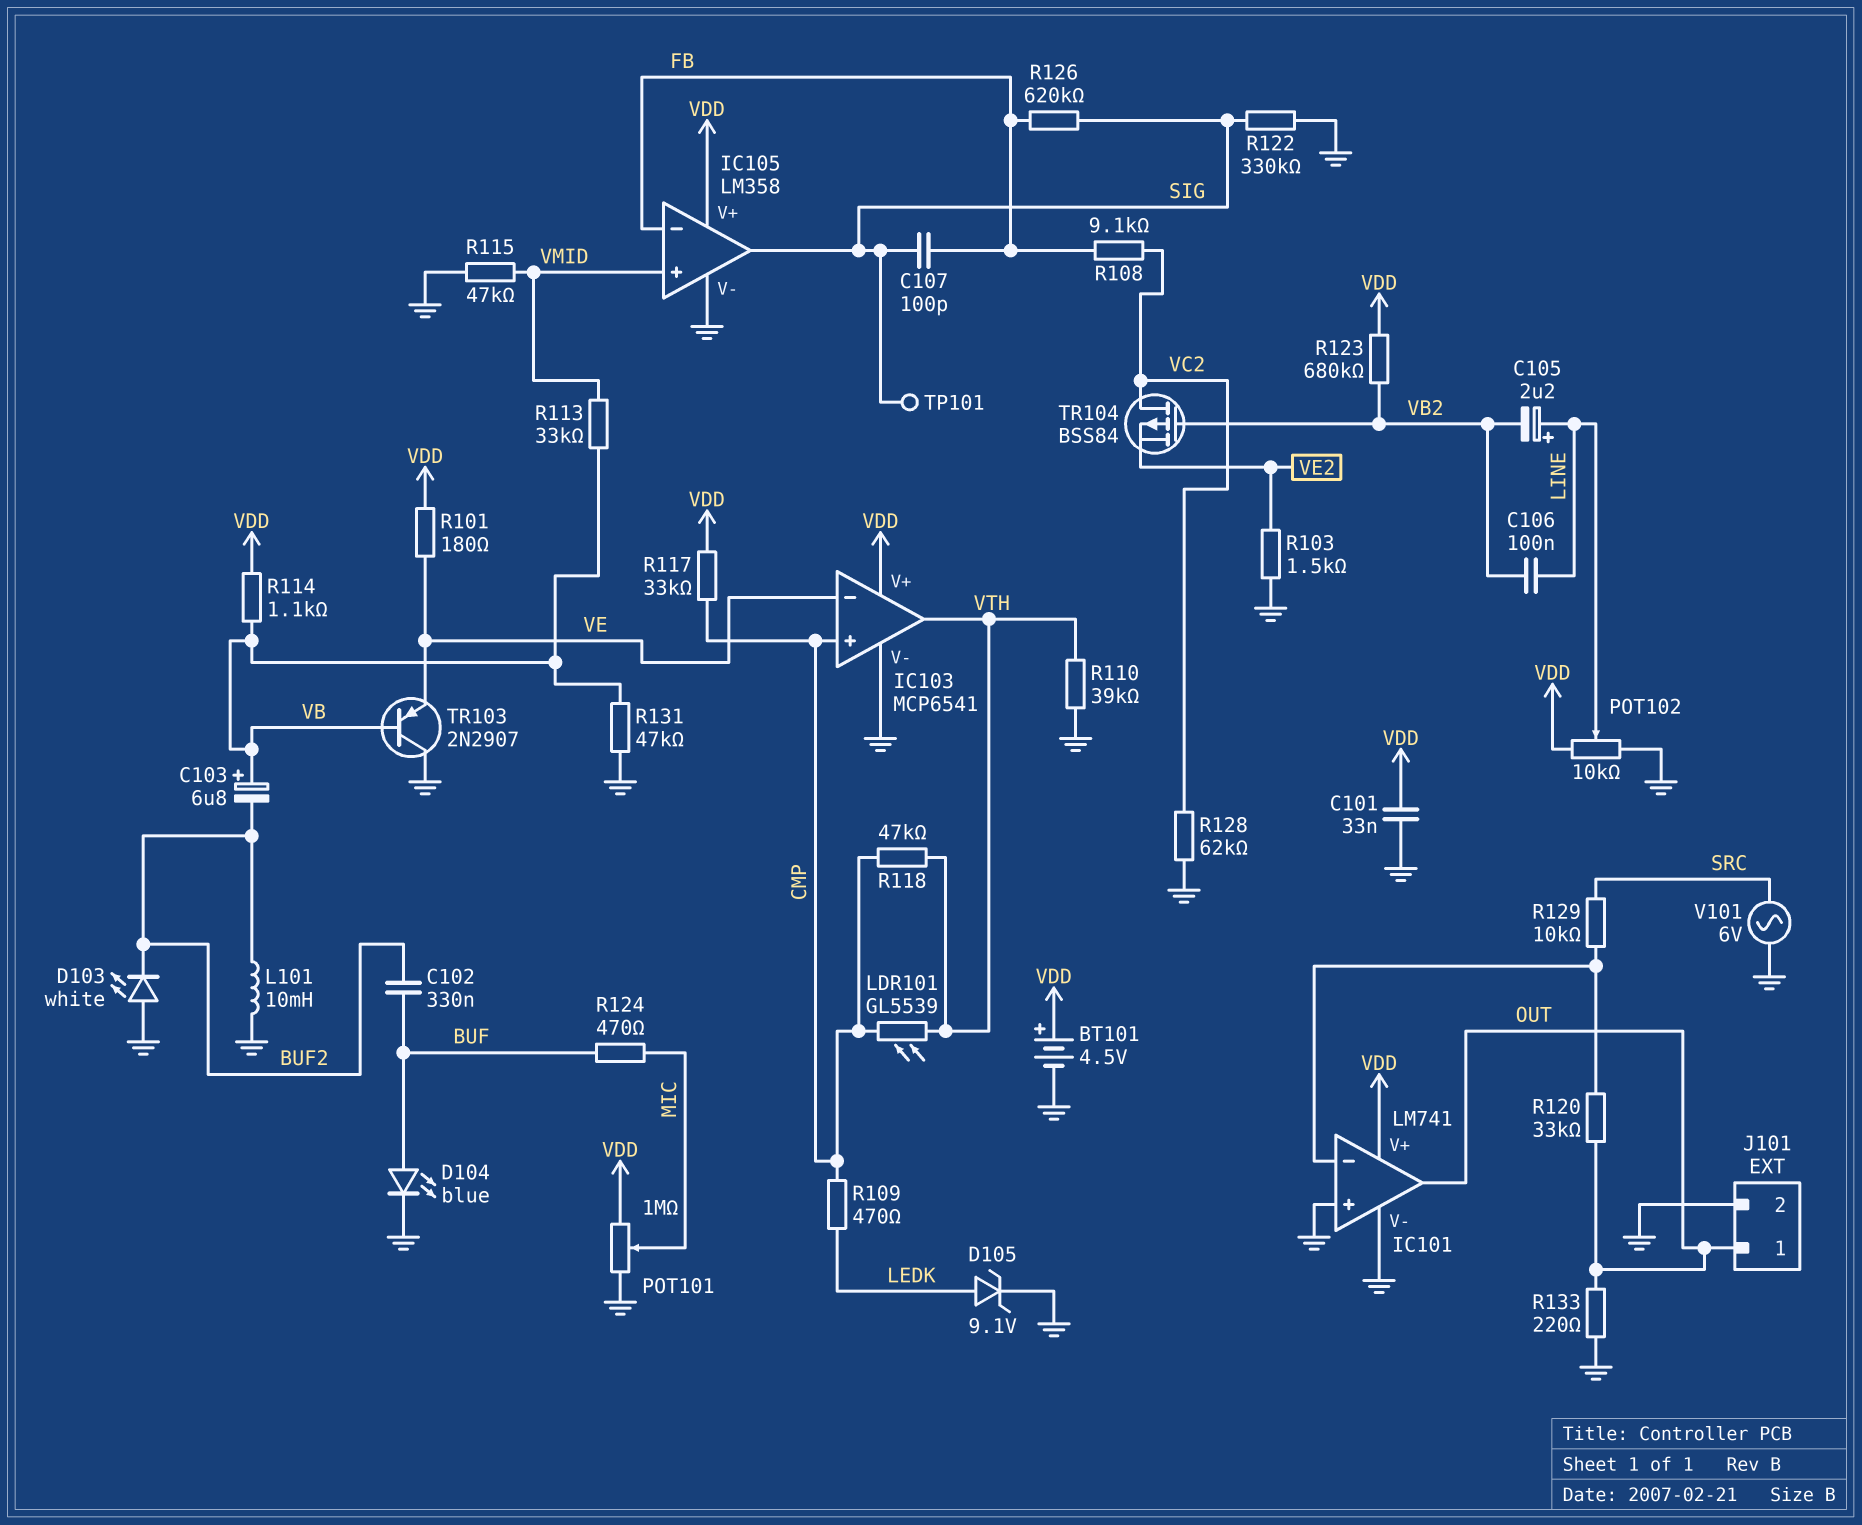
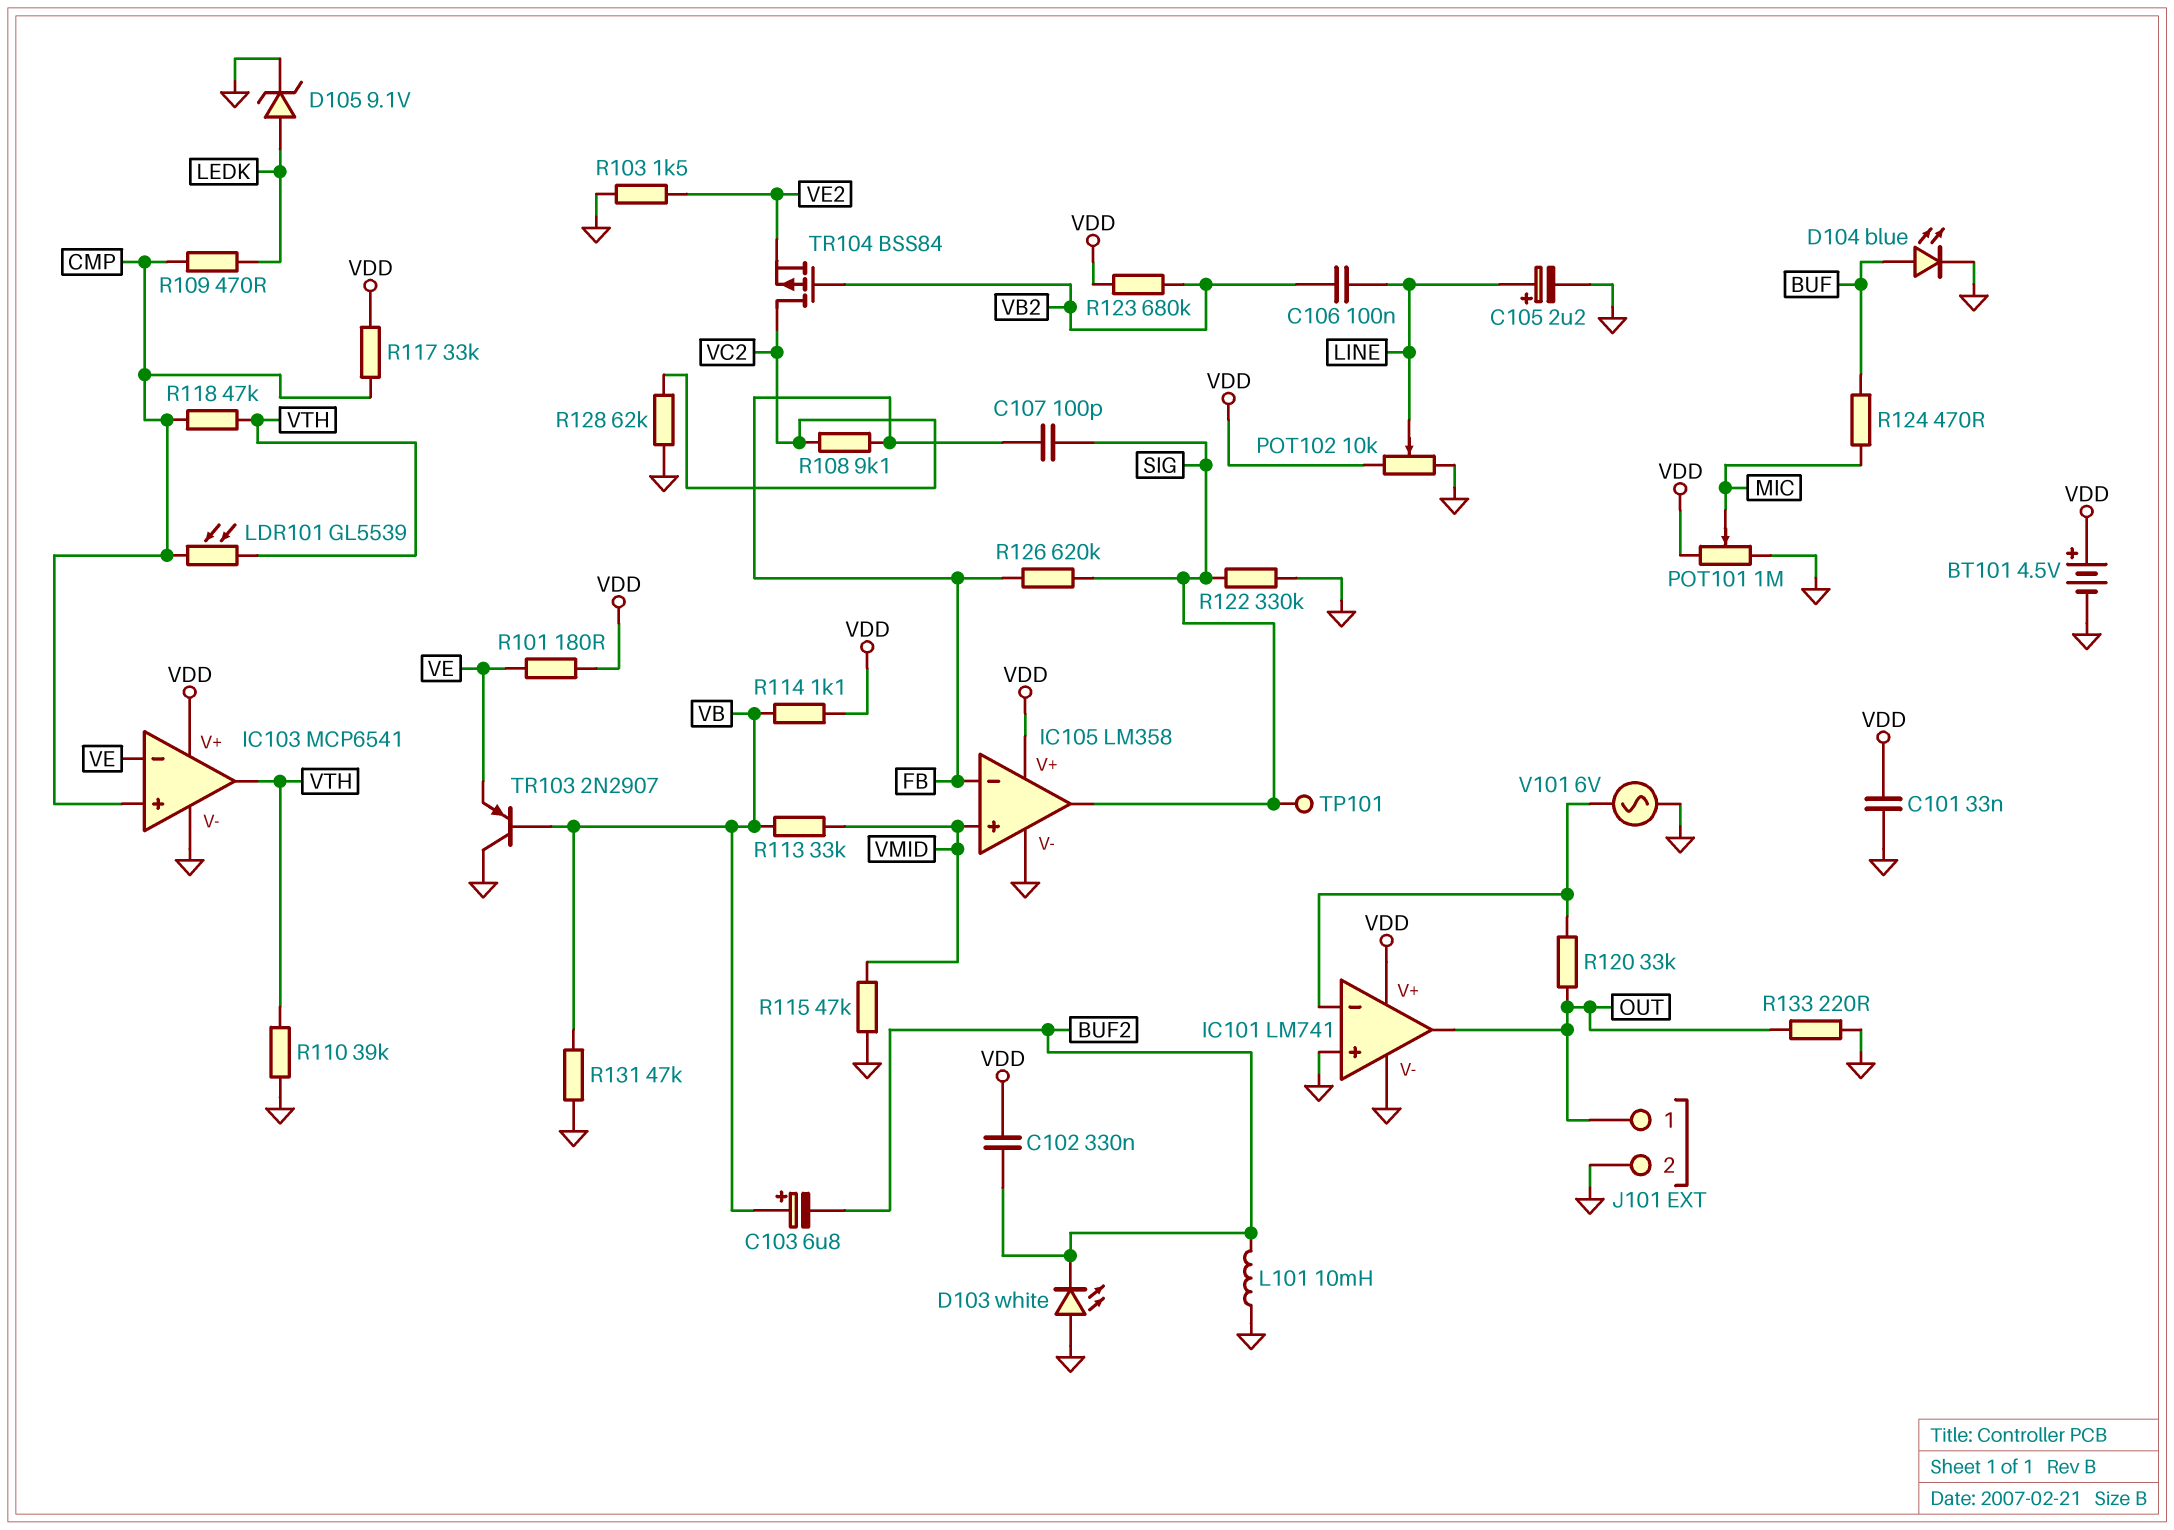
C102: 330nF (BUF, BUF2) -> 330nF (BUF2, VDD)
C105: 2.2uF (plus LINE, minus VB2) -> 2.2uF (plus LINE, minus GND)
R129: 10k (IC101/in-, SRC) -> none
V101: AC 6V (GND, SRC) -> AC 6V (GND, IC101/in-)

